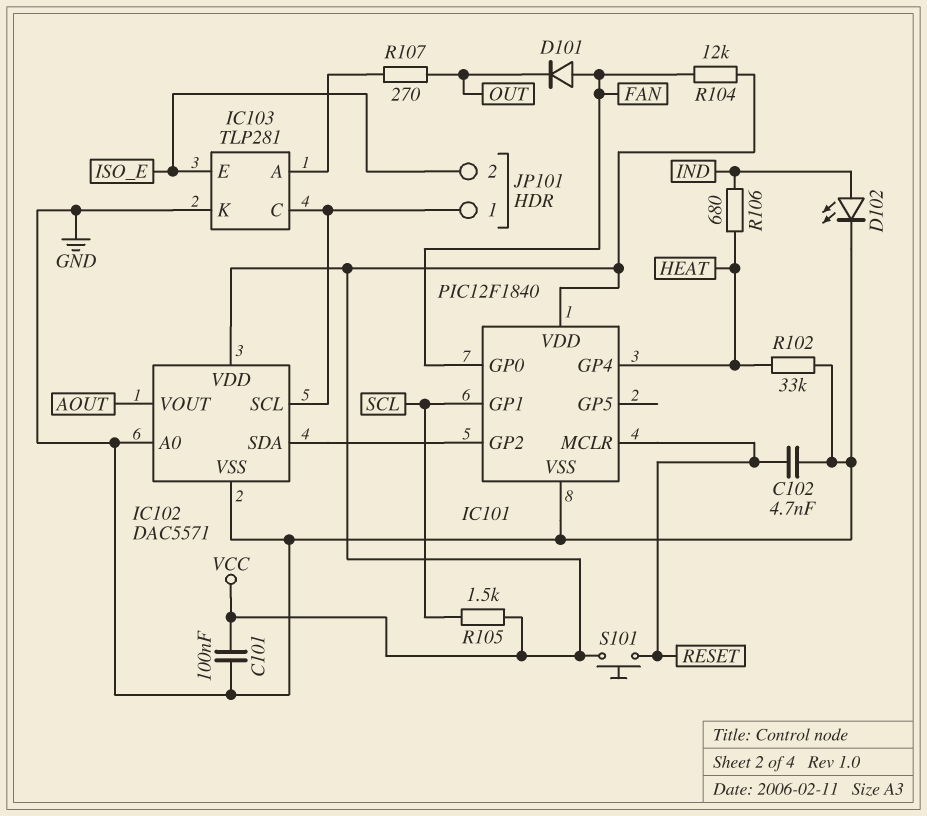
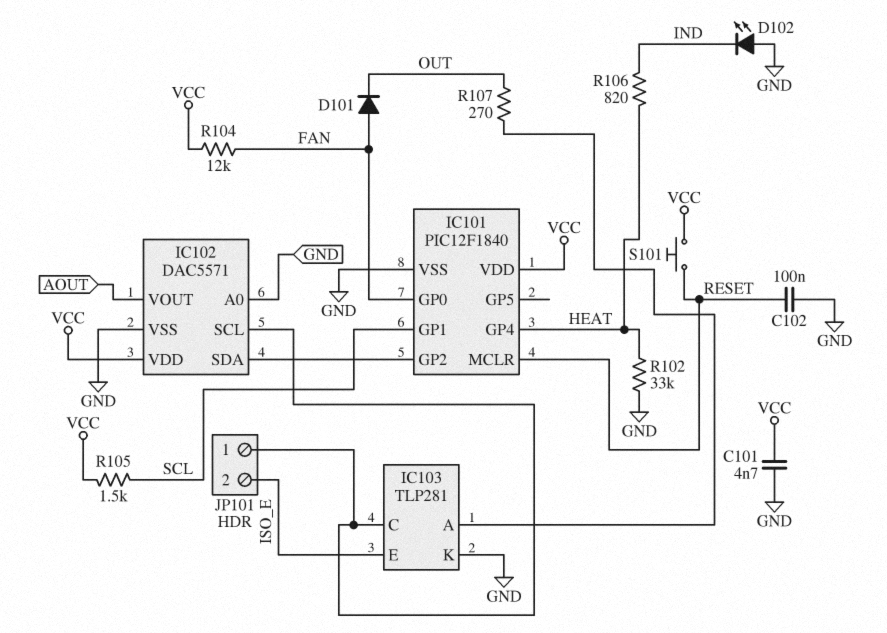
C101: 100nF (GND, VCC) -> 4.7nF (GND, VCC)
C102: 4.7nF (GND, RESET) -> 100nF (GND, RESET)
D102: LED (A IND, K GND) -> LED (A GND, K IND)
R106: 680 (HEAT, IND) -> 820 (HEAT, IND)

